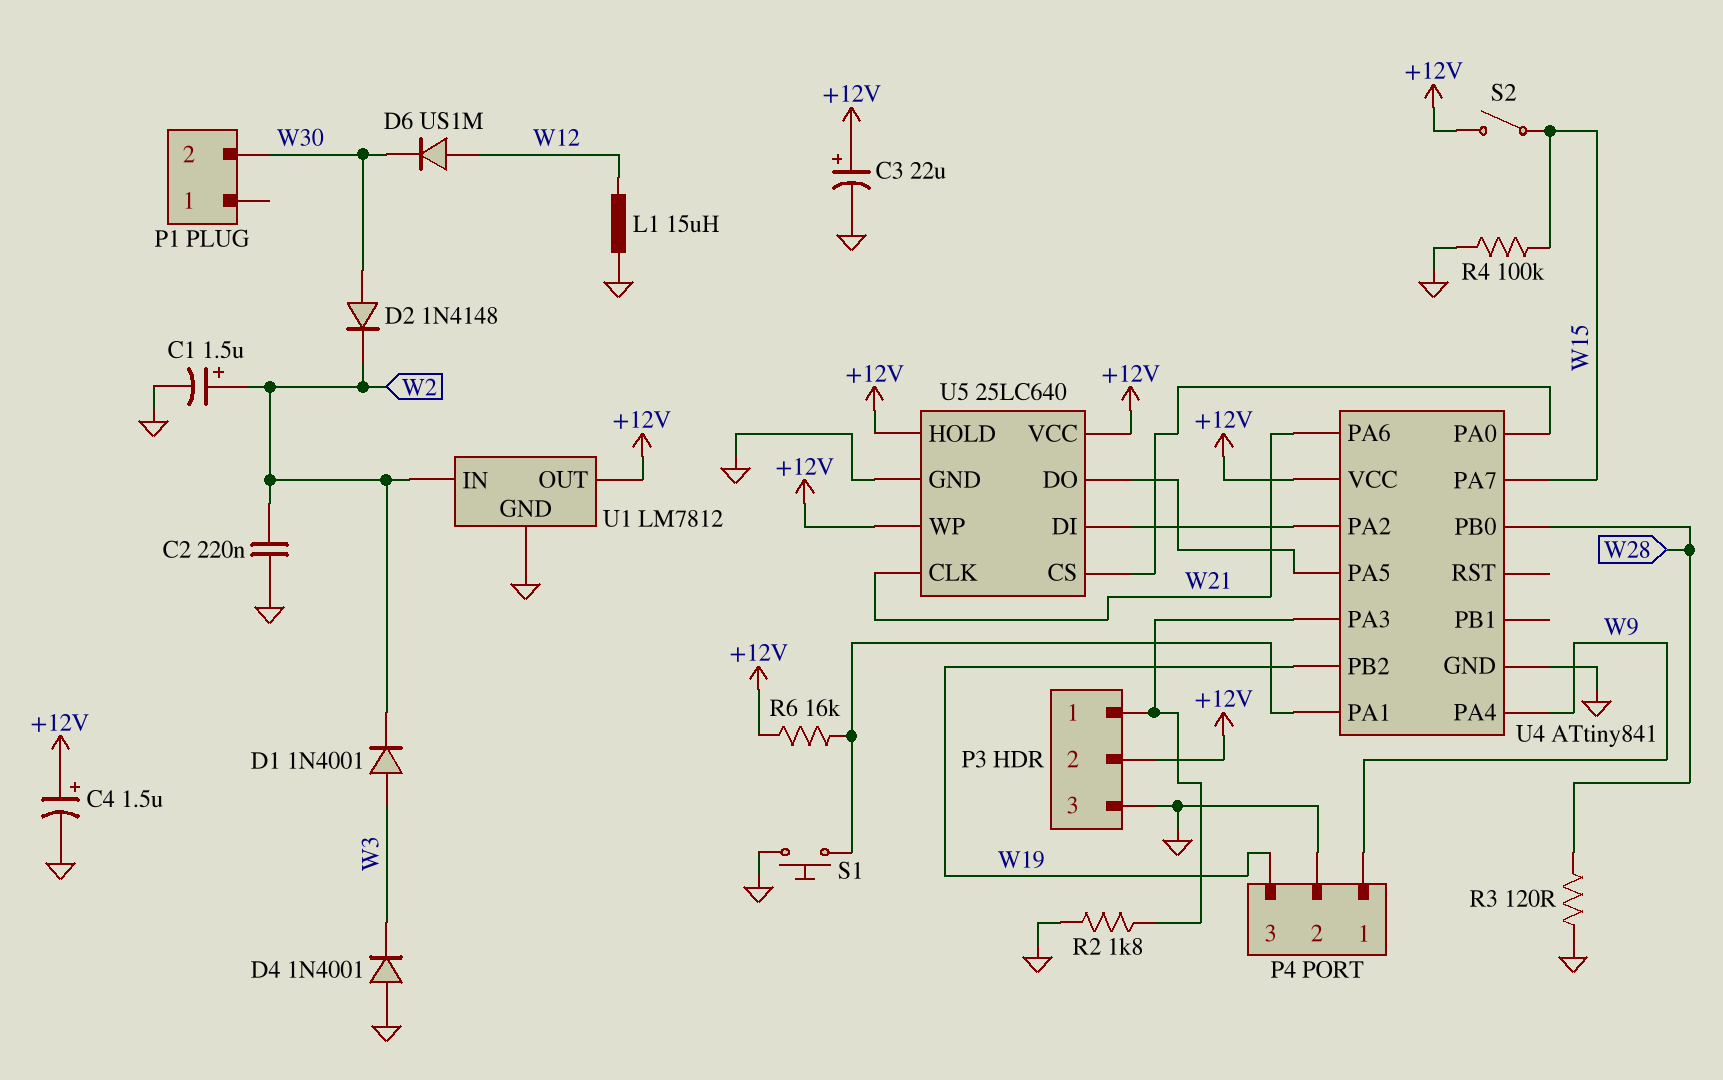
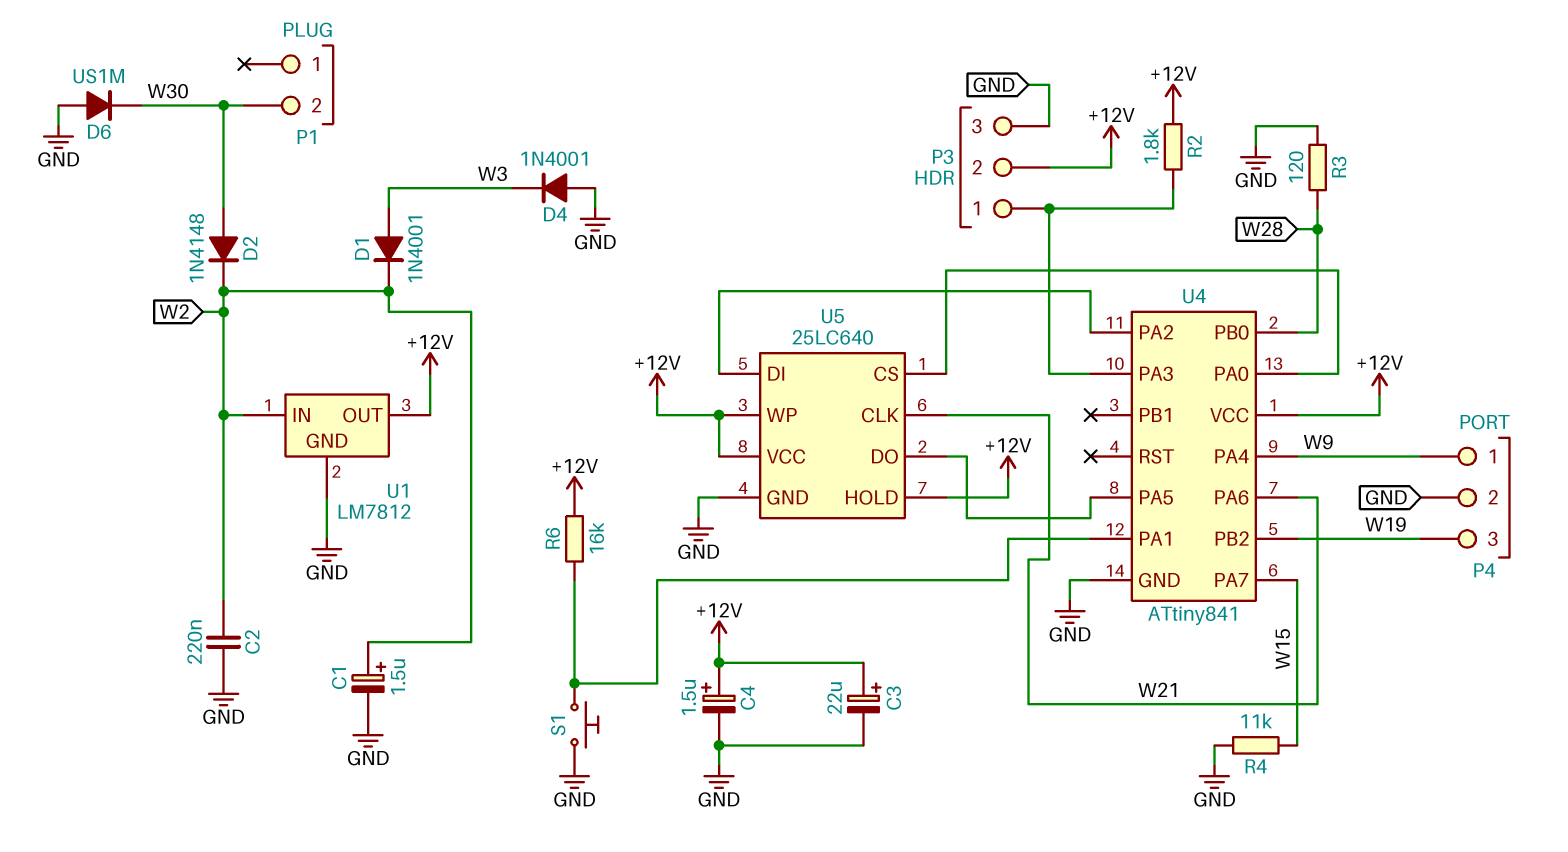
D6: diode US1M (A W12, K W30) -> diode US1M (A GND, K W30)
L1: 15uH (GND, W12) -> none
R2: 1.8k (GND, P3/1) -> 1.8k (+12V, P3/1)
R4: 100k (GND, W15) -> 11k (GND, W15)
S2: switch (+12V, W15) -> none

